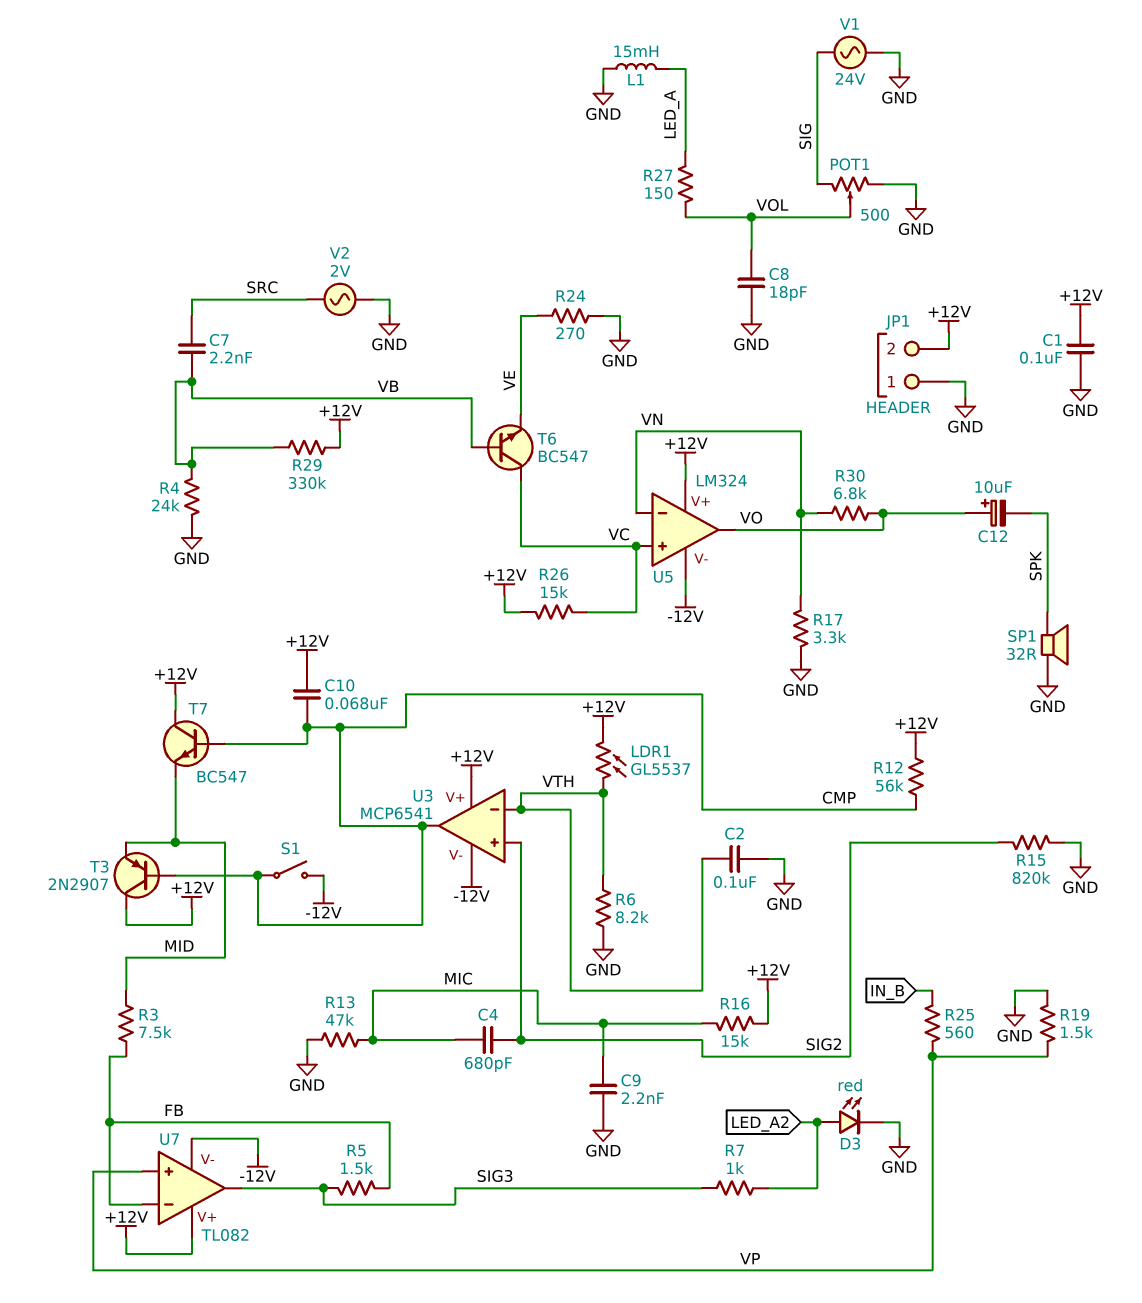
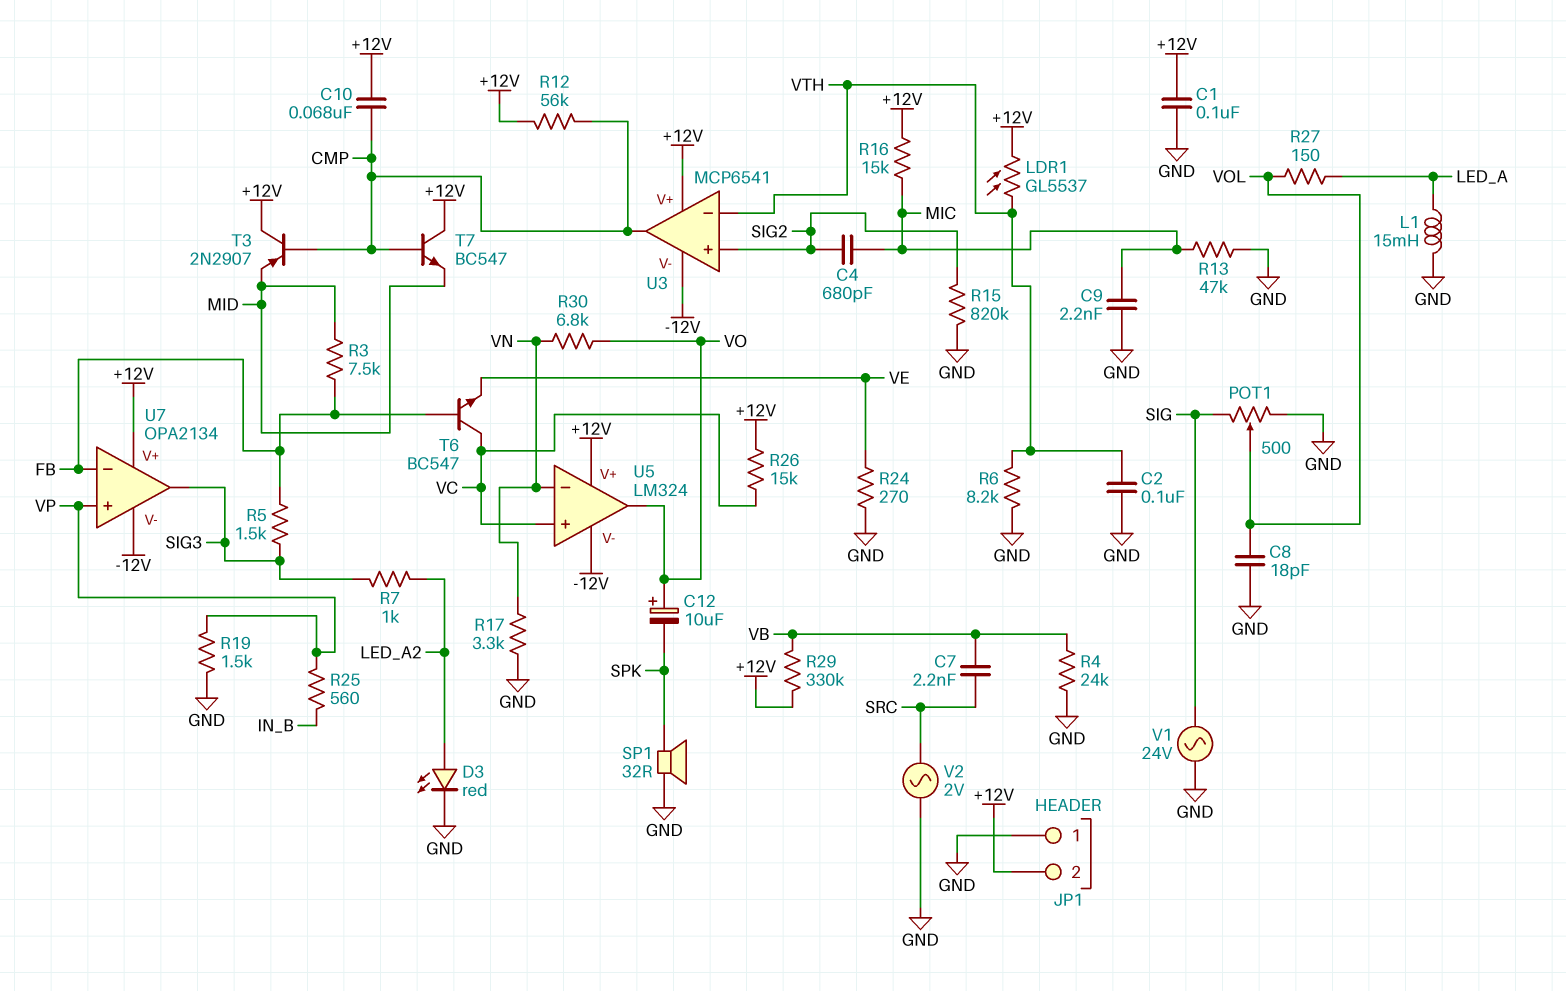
S1: switch (-12V, CMP) -> none
T6: NPN BC547 (B VB, C VC, E VE) -> NPN BC547 (B FB, C VC, E VE)
U7: TL082 -> OPA2134

